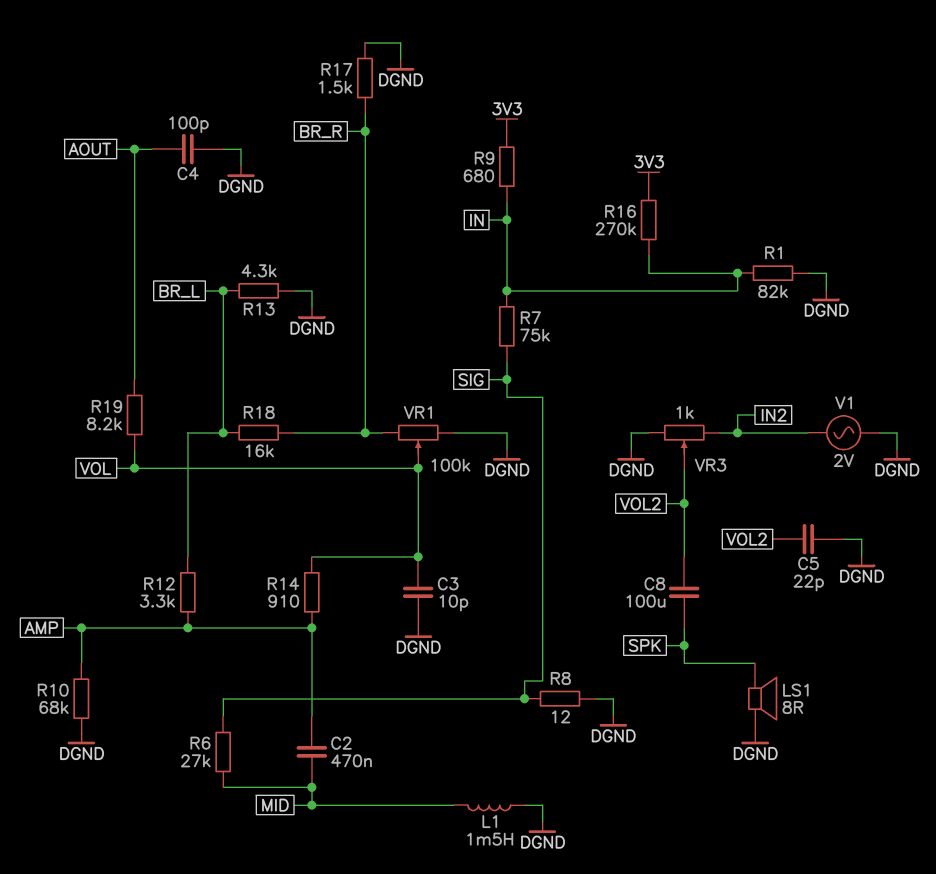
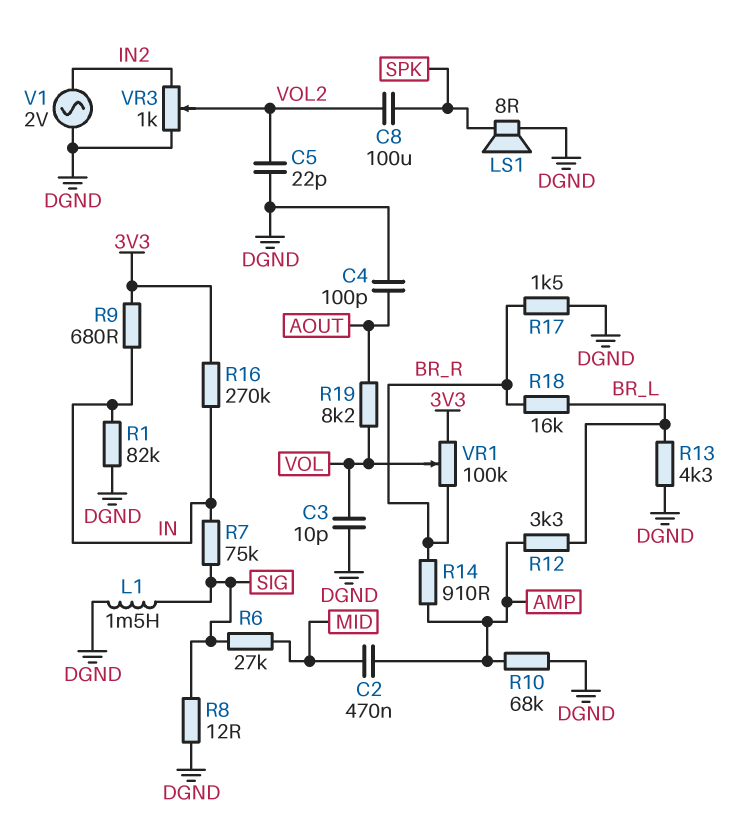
L1: 1.5mH (DGND, MID) -> 1.5mH (DGND, SIG)
R14: 910 (AMP, VOL) -> 910 (AMP, BR_R)
VR1: 100k (BR_R, DGND, wiper VOL) -> 100k (3V3, BR_R, wiper VOL)

